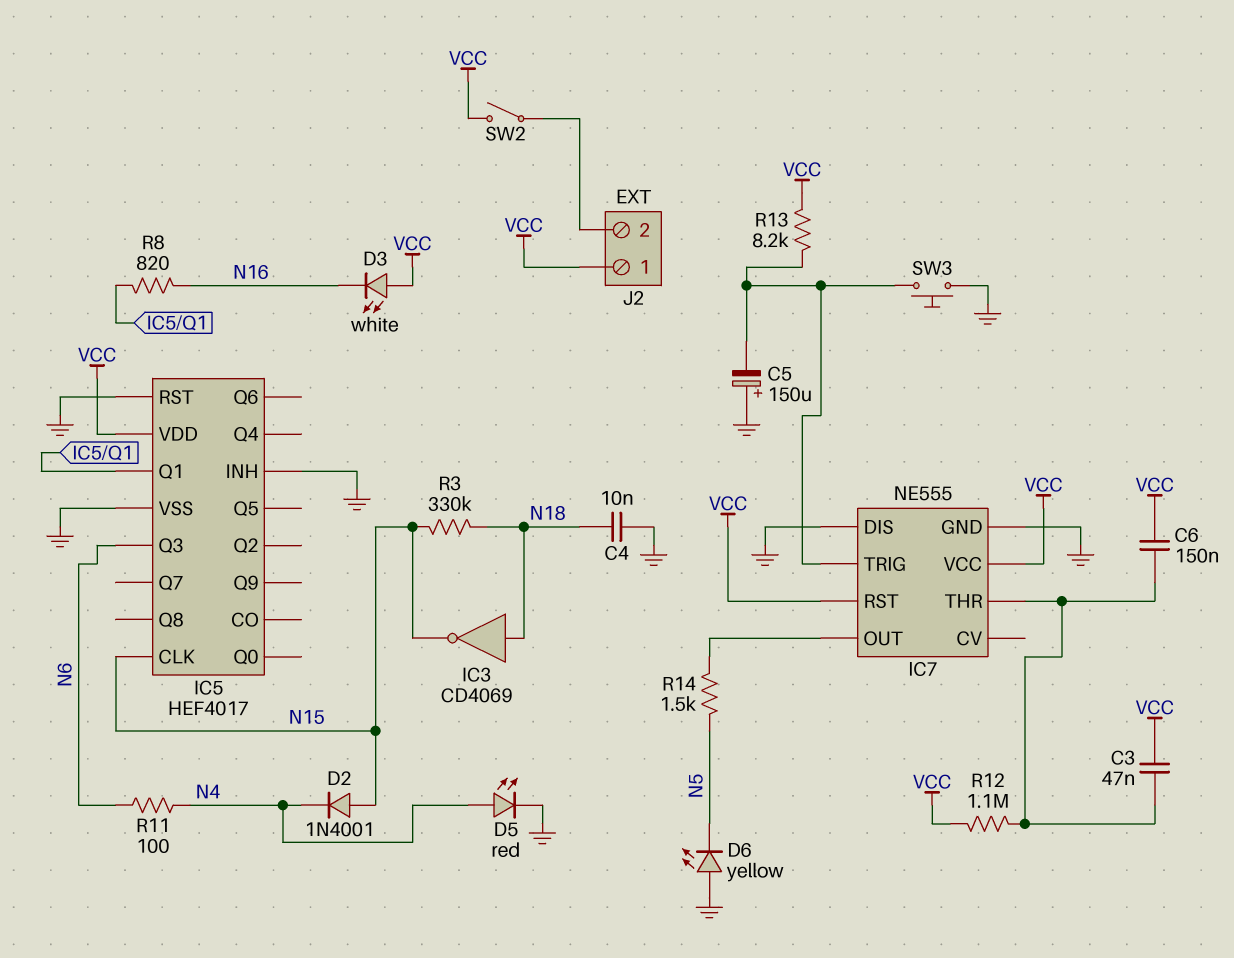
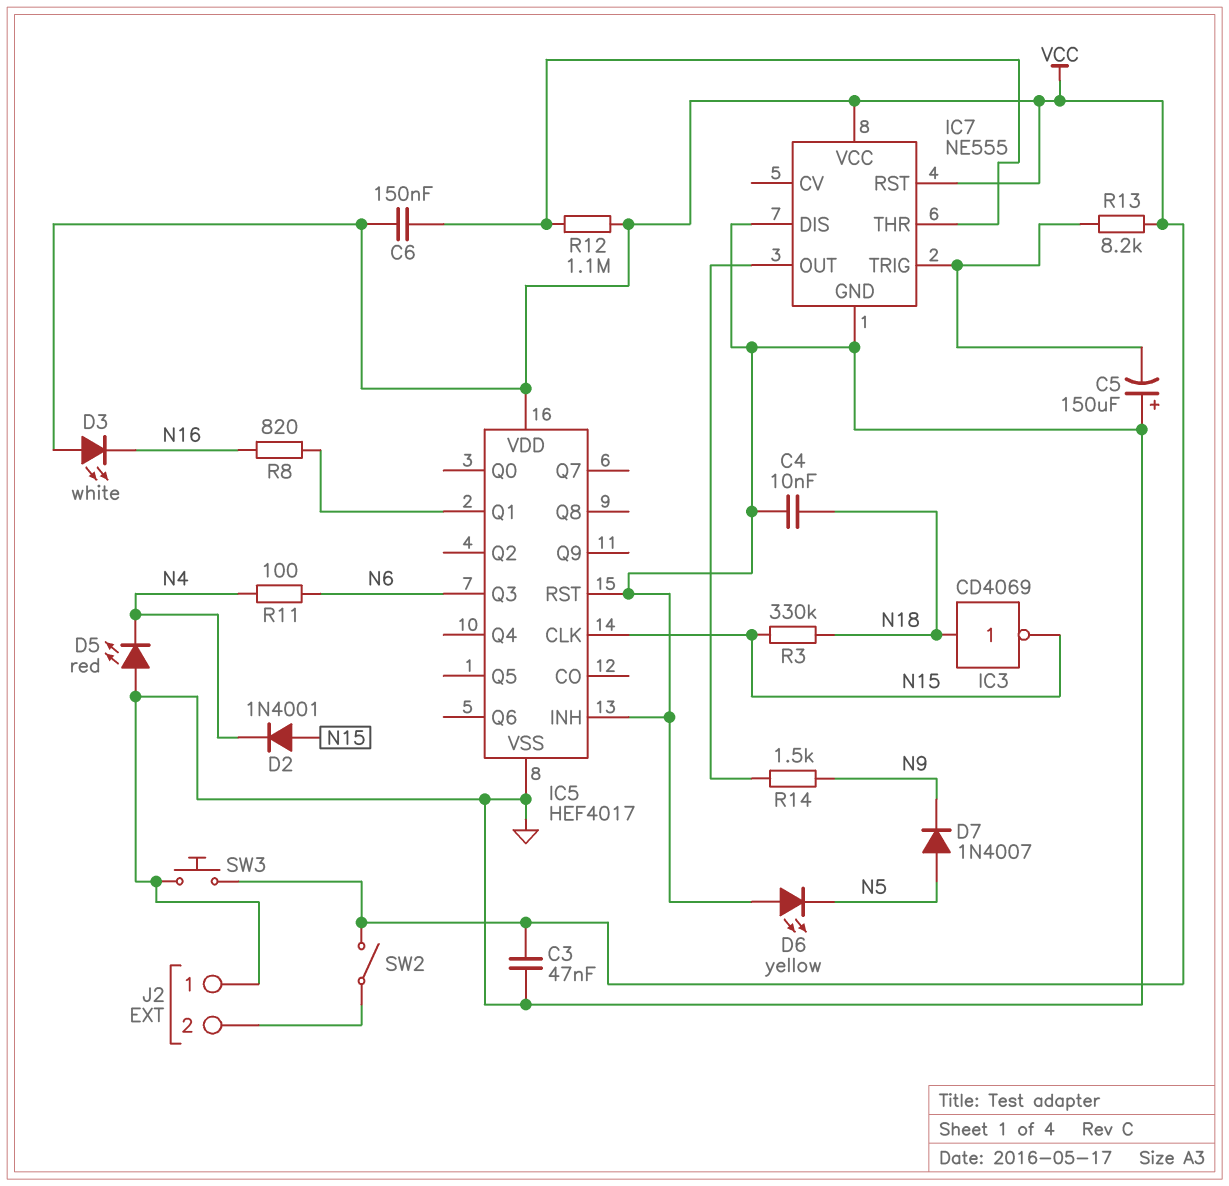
C3: 47nF (IC7/THR, VCC) -> 47nF (GND, VCC)
D5: LED red (A N4, K GND) -> LED red (A GND, K N4)
D7: none -> diode 1N4007 (A N5, K N9)
J2 pin 1: VCC -> GND
R14: 1.5k (IC7/OUT, N5) -> 1.5k (IC7/OUT, N9)
SW3: button (GND, IC7/TRIG) -> button (GND, VCC)

